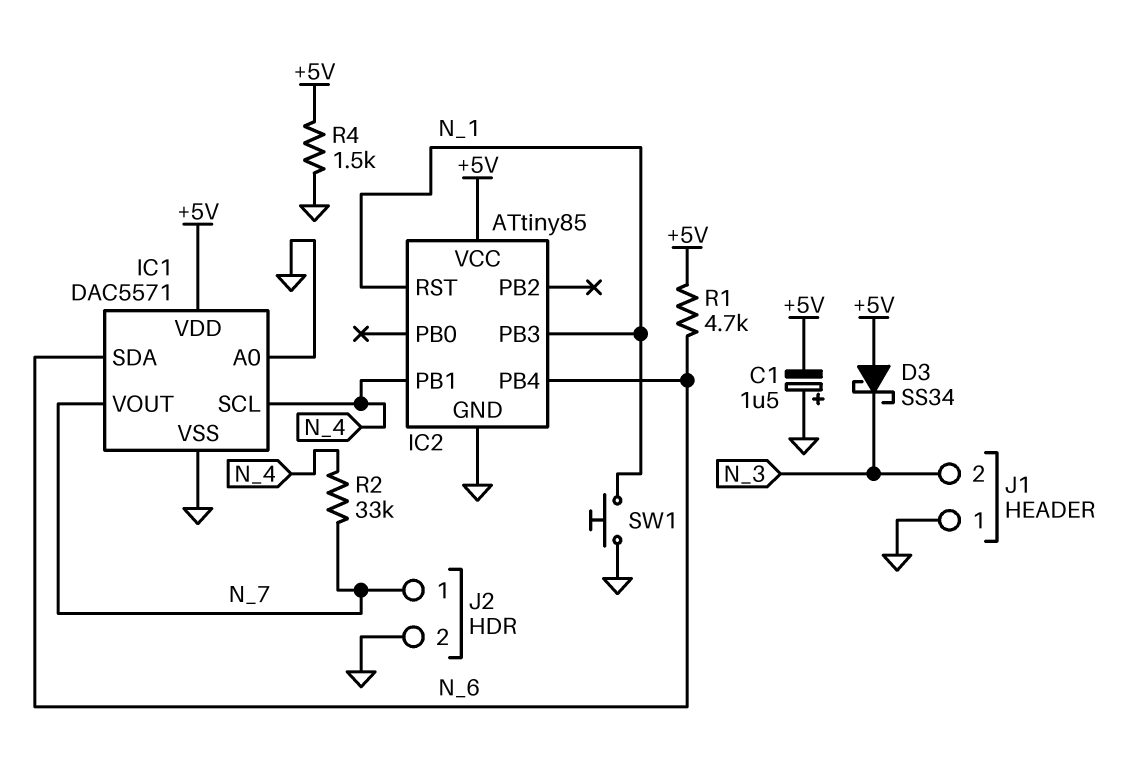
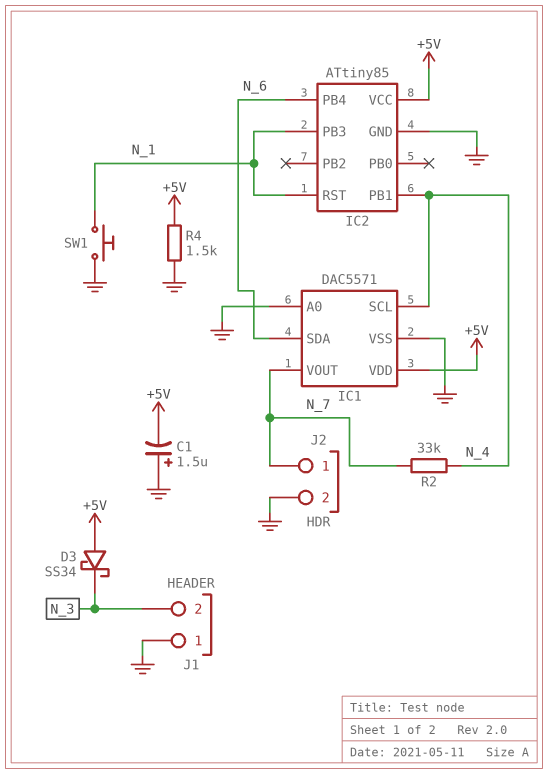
R1: 4.7k (+5V, N_6) -> none

